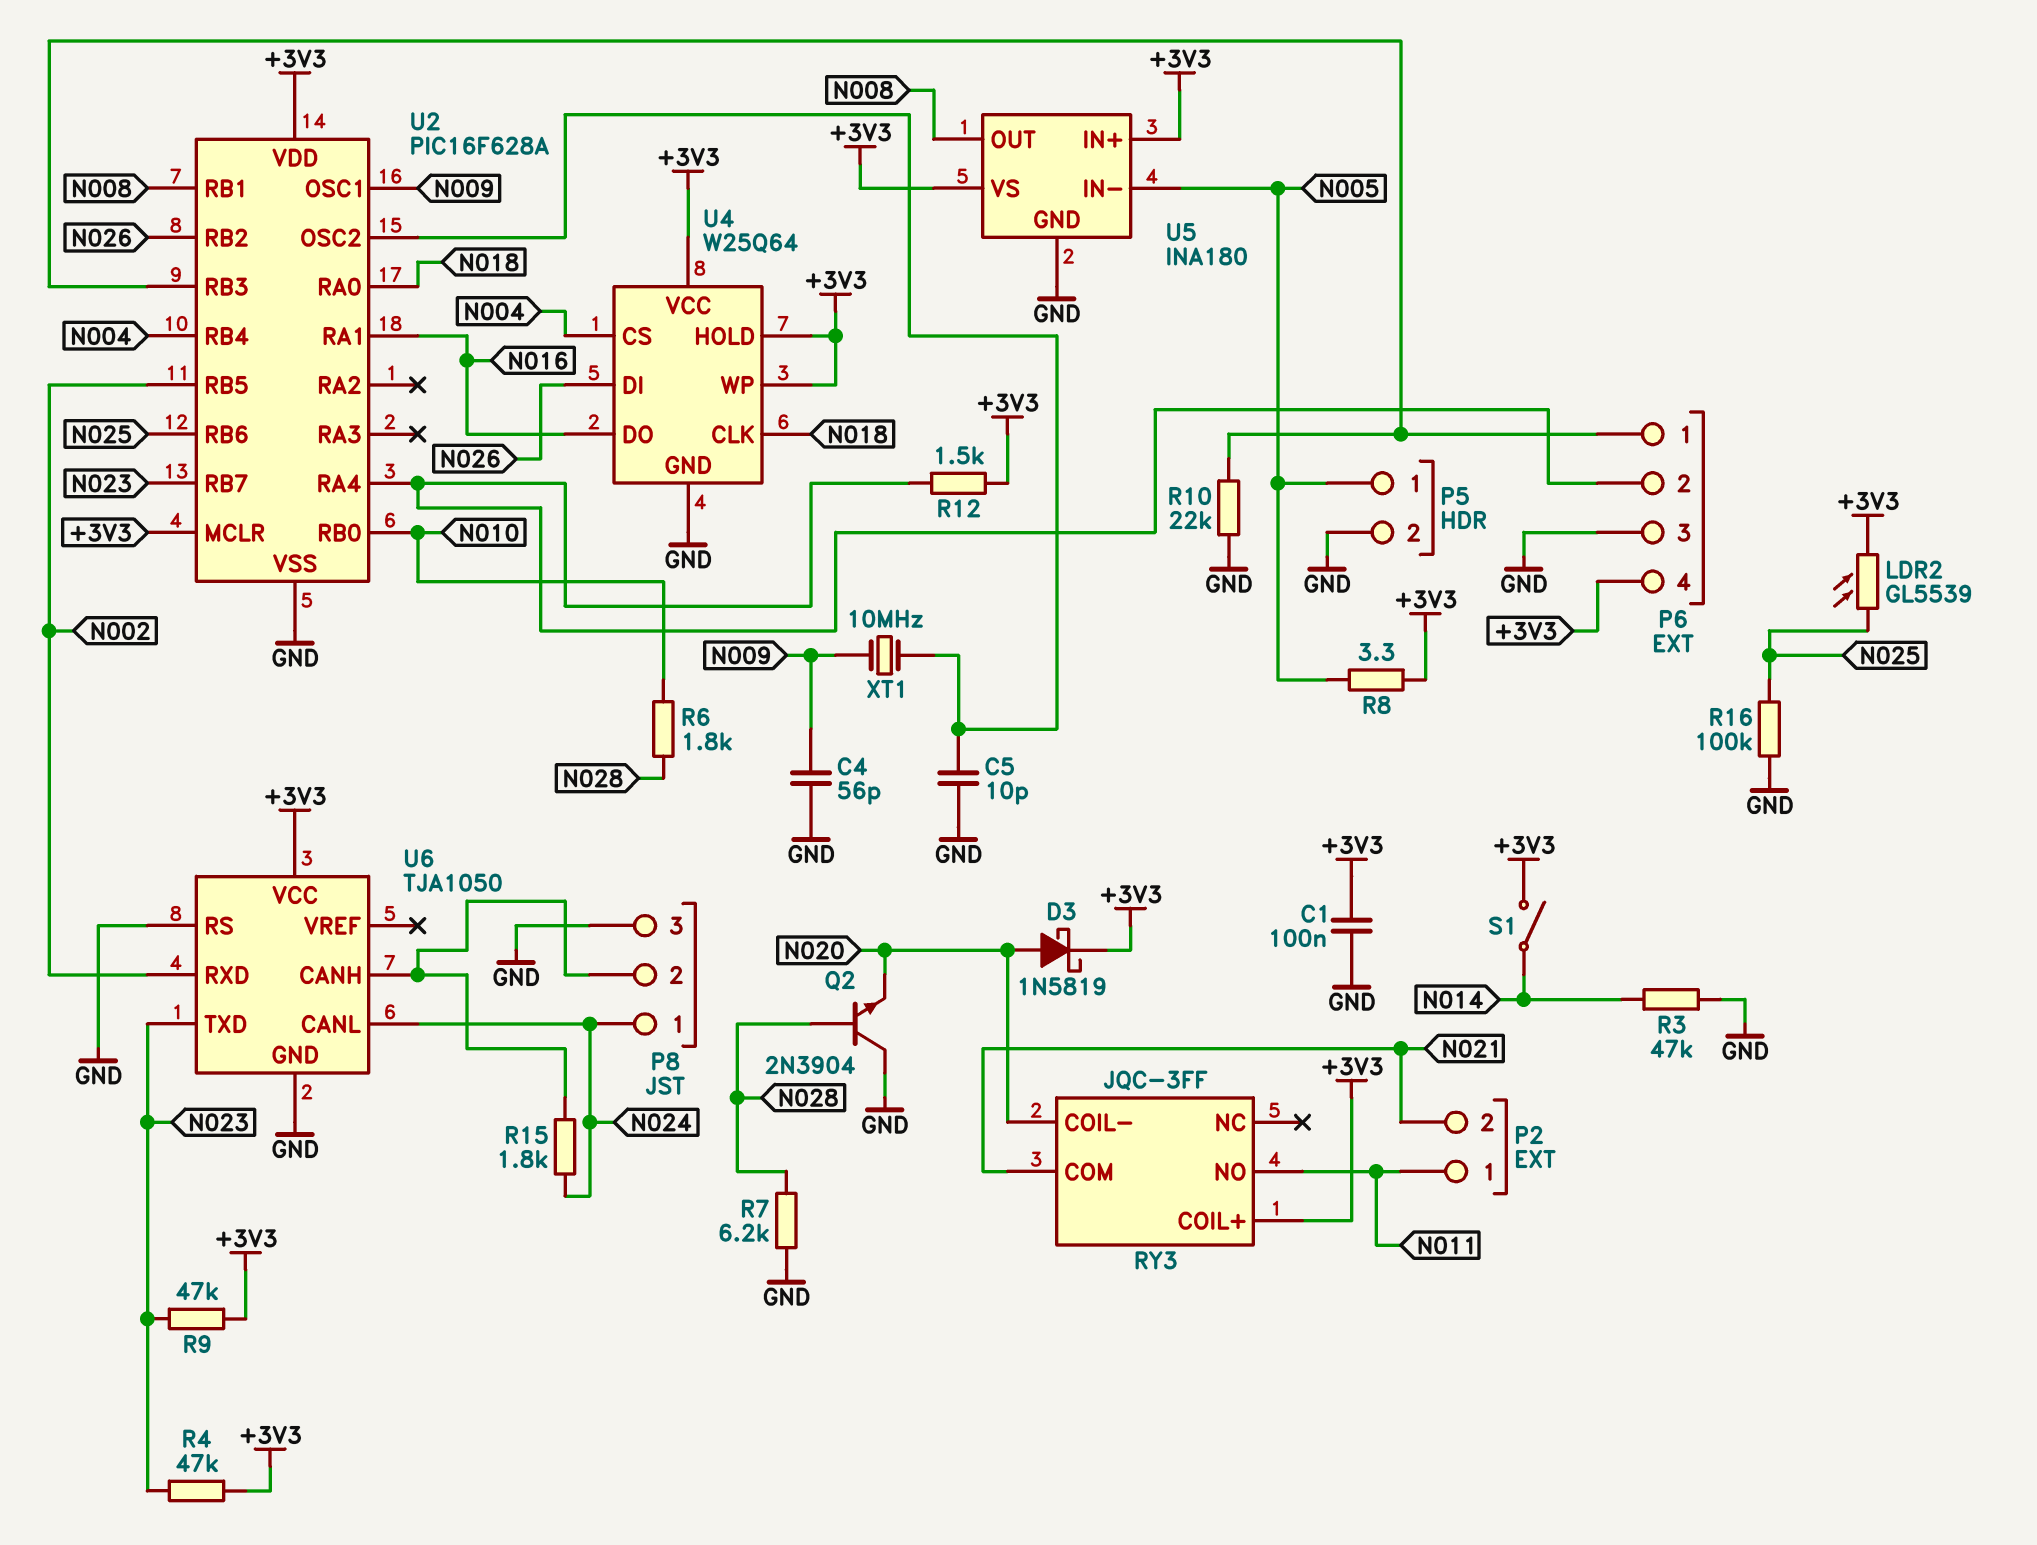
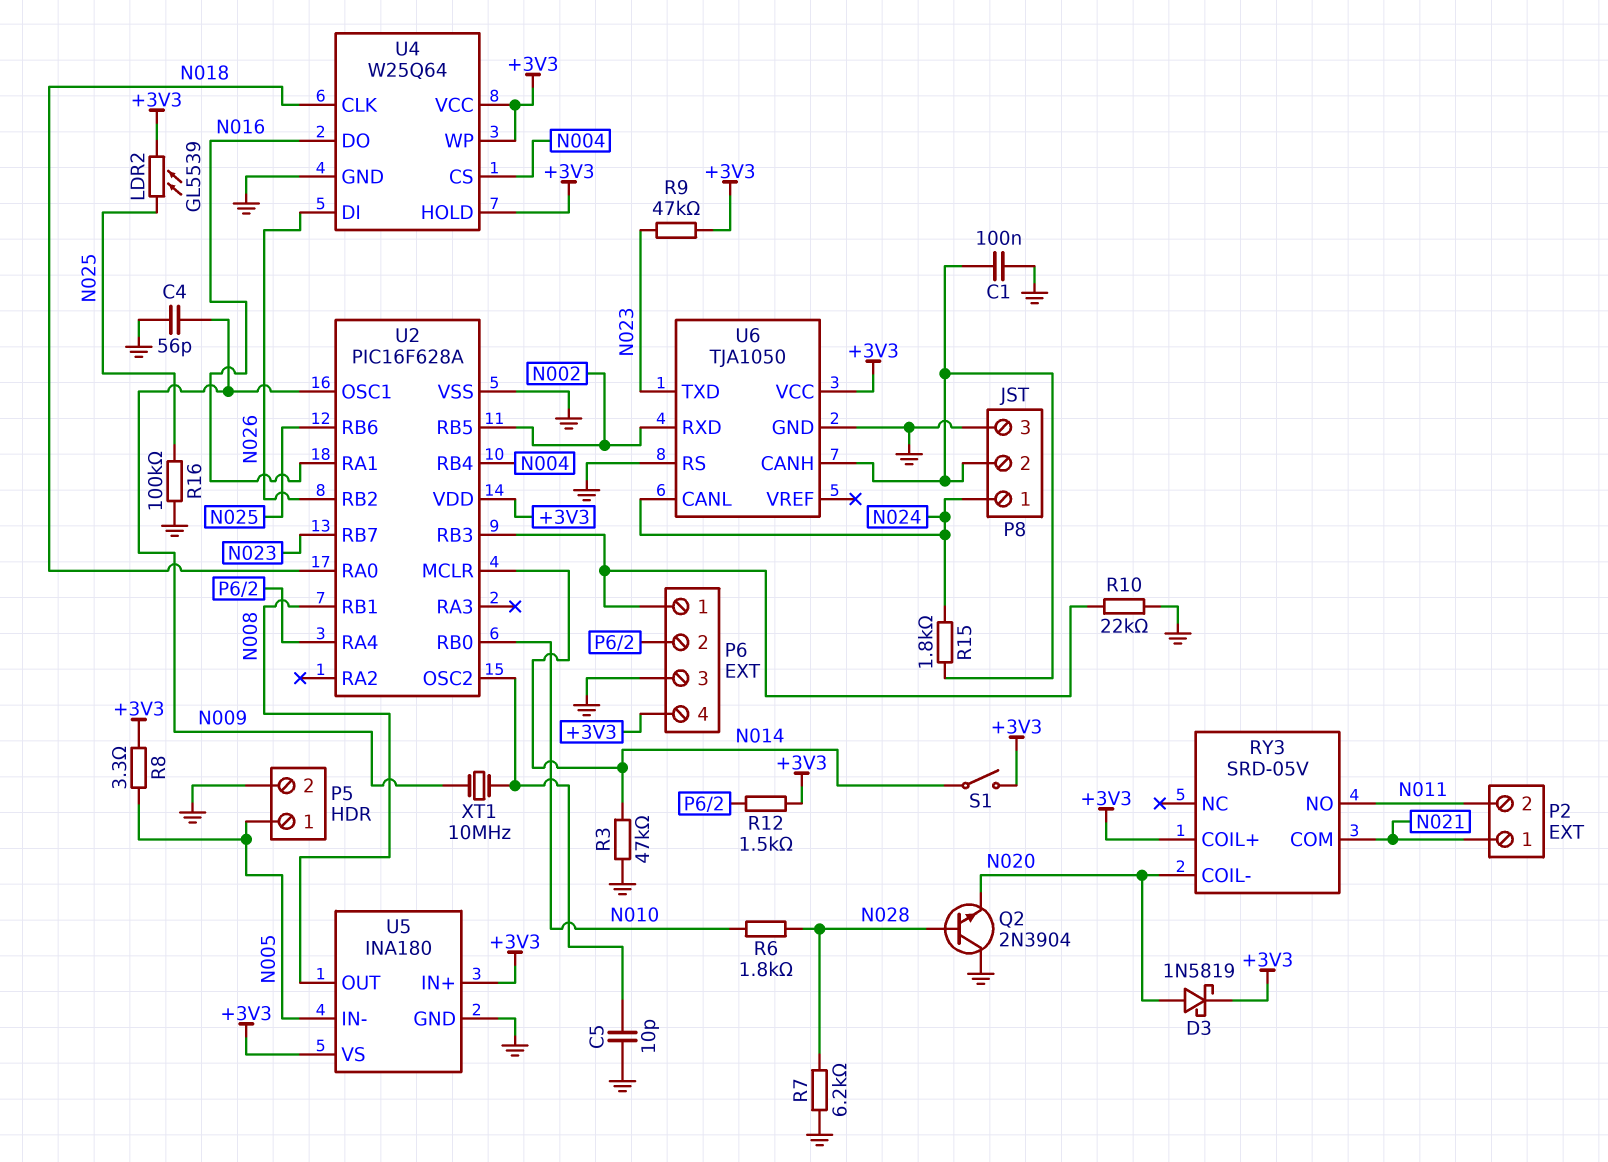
C1: 100nF (+3V3, GND) -> 100nF (GND, P8/2)
P2 pin 1: N011 -> N021
P2 pin 2: N021 -> N011
R4: 47k (+3V3, N023) -> none
RY3: JQC-3FF -> SRD-05V
U2 pin MCLR: +3V3 -> N014

